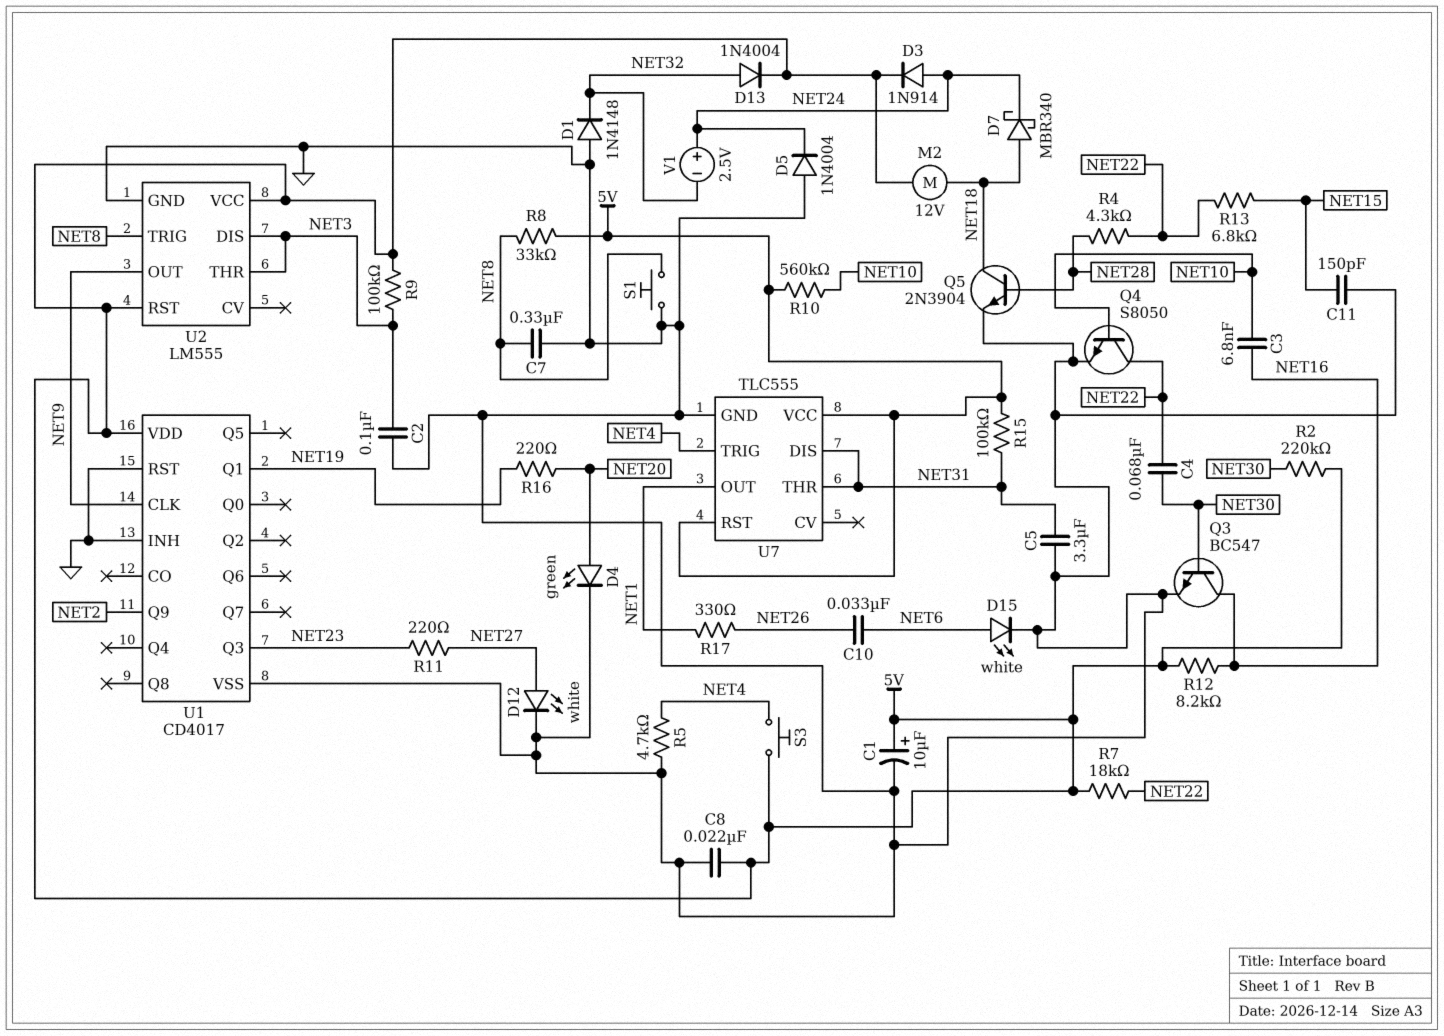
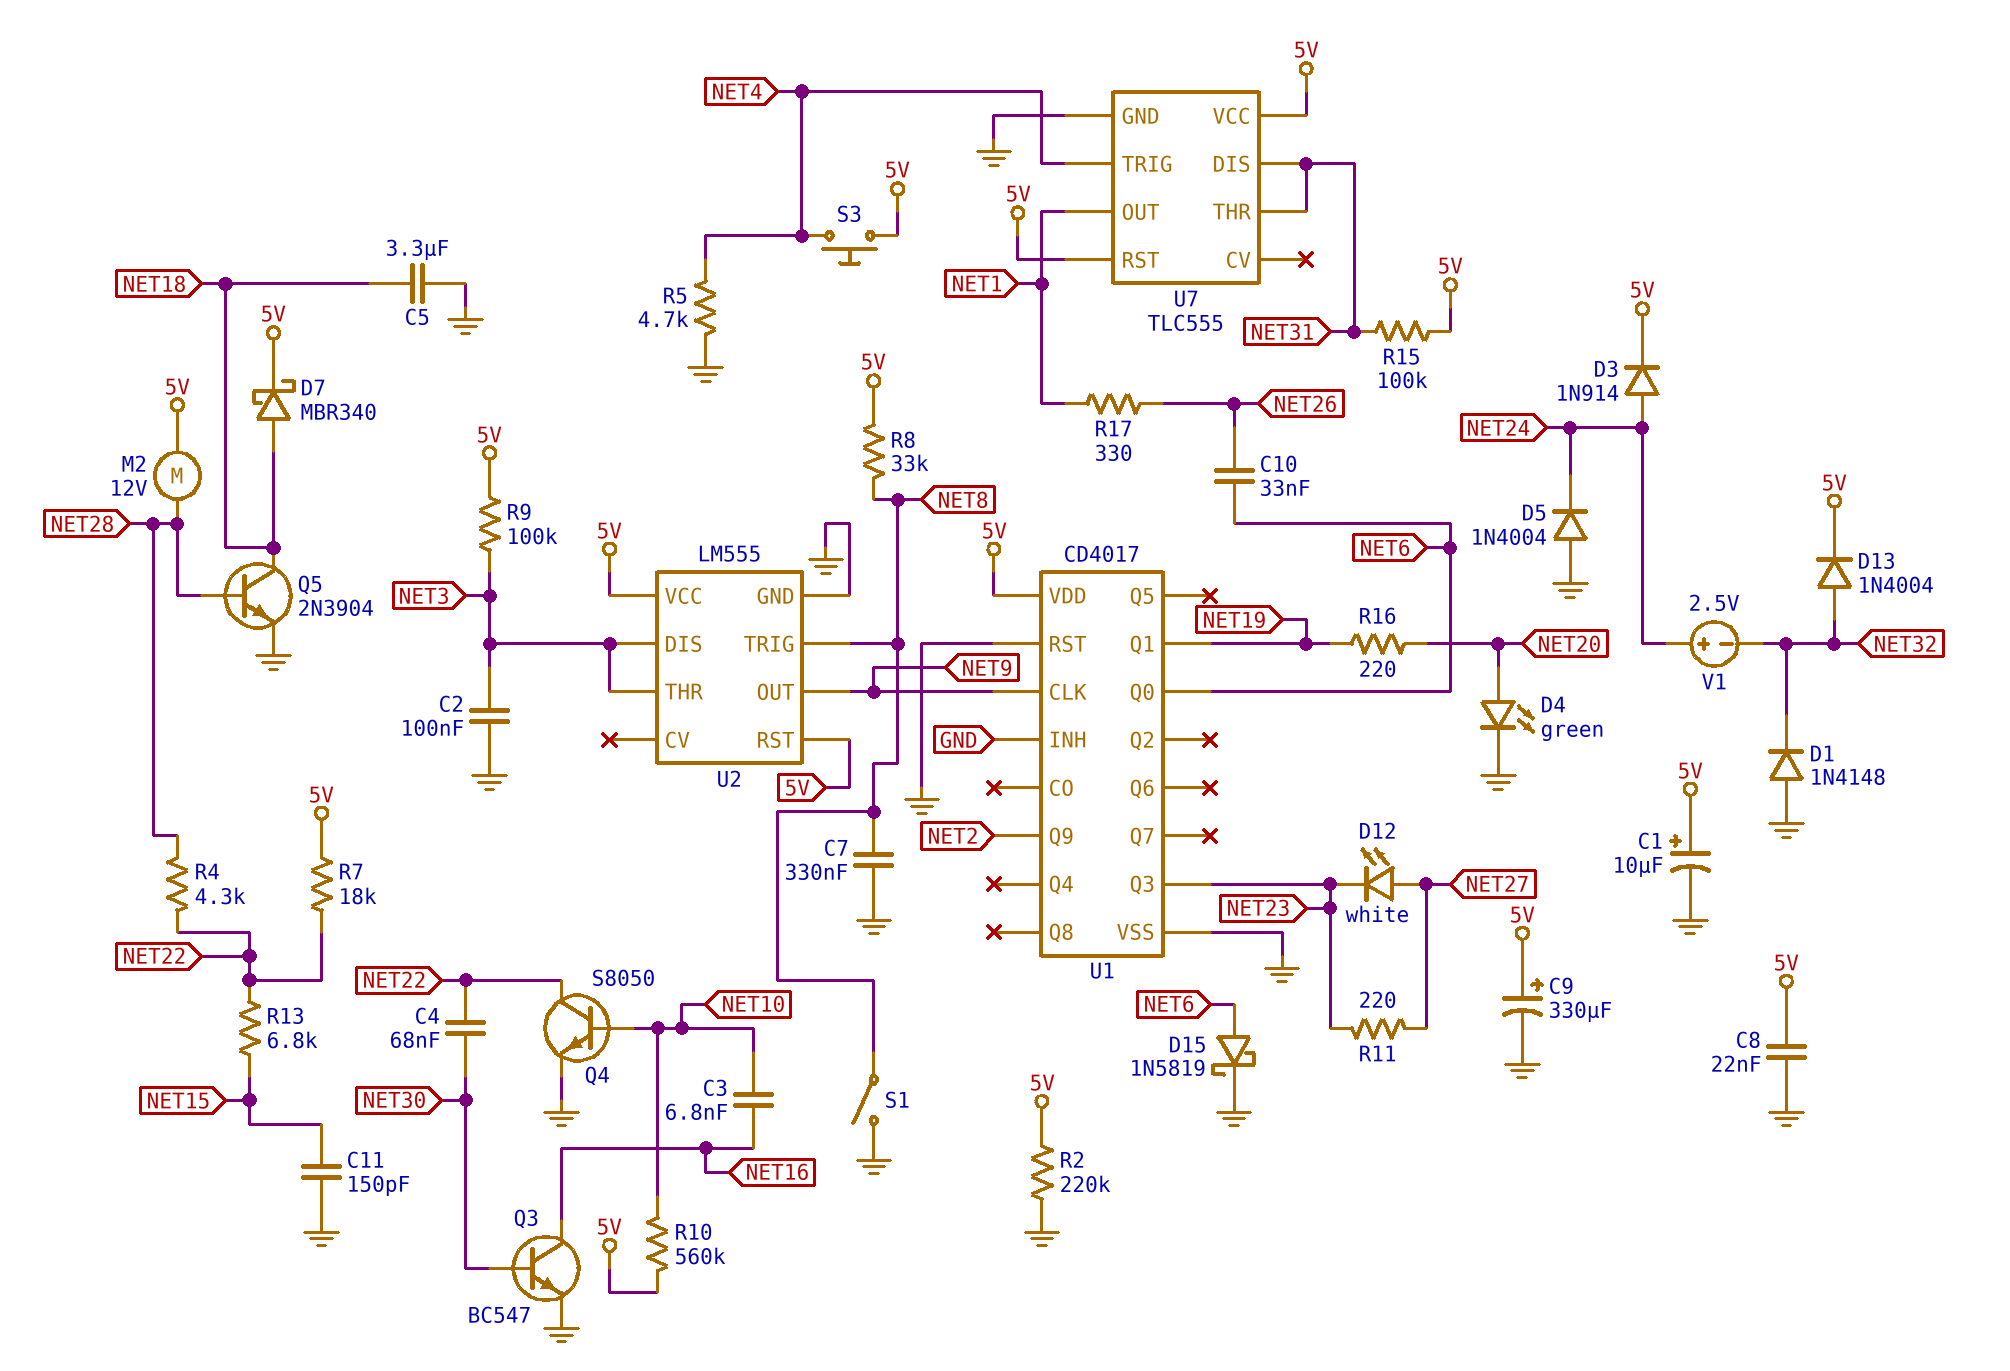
C5: 3.3uF (GND, NET31) -> 3.3uF (GND, NET18)
C9: none -> 330uF (plus 5V, minus GND)
D7: schottky MBR340 (A NET18, K NET24) -> schottky MBR340 (A NET18, K 5V)
D12: LED white (A NET27, K GND) -> LED white (A NET27, K NET23)
D15: LED white (A NET6, K GND) -> schottky 1N5819 (A NET6, K GND)
M2: motor 12V (5V, NET18) -> motor 12V (5V, NET28)
R2: 220k (5V, NET30) -> 220k (5V, GND)
R12: 8.2k (5V, NET16) -> none
S1: button (GND, NET8) -> switch (GND, NET8)
U1 pin Q0: none -> NET6

